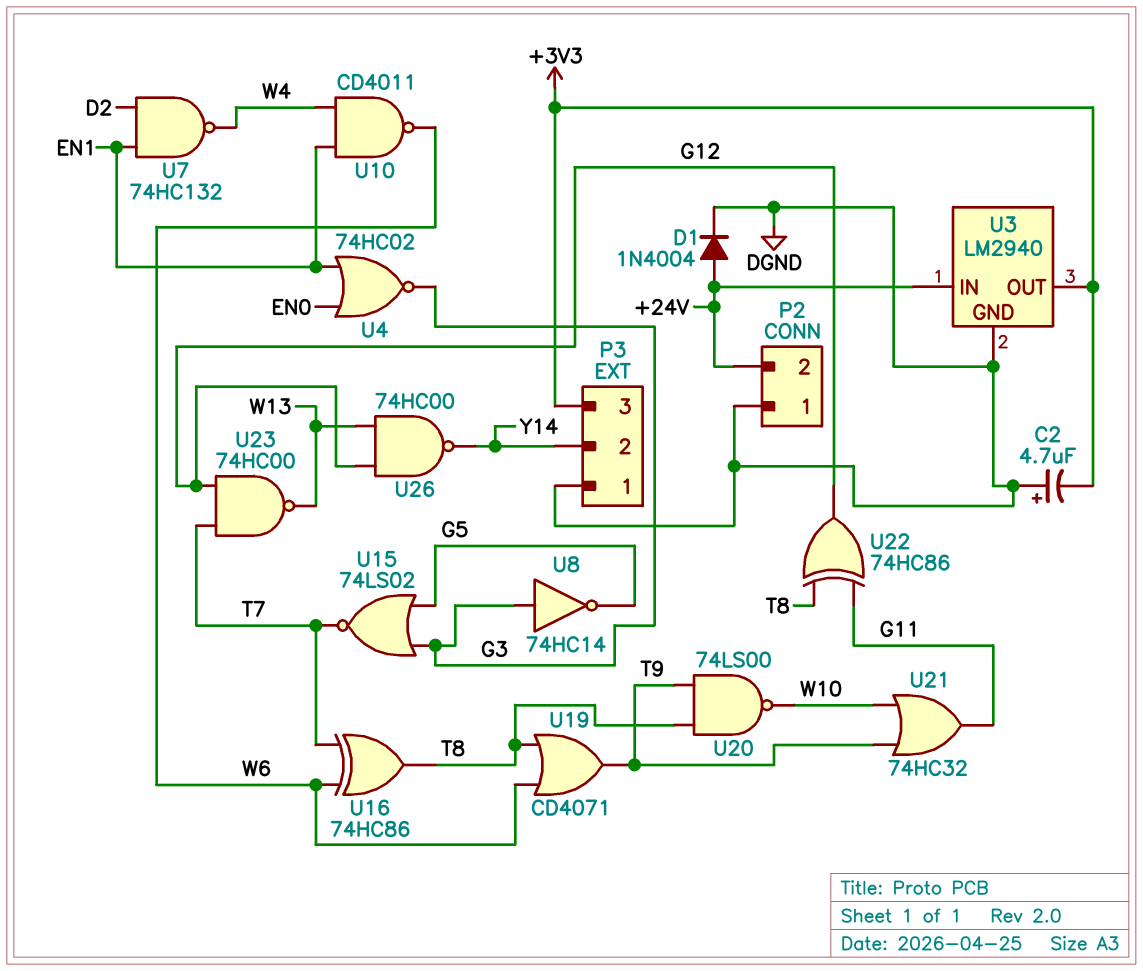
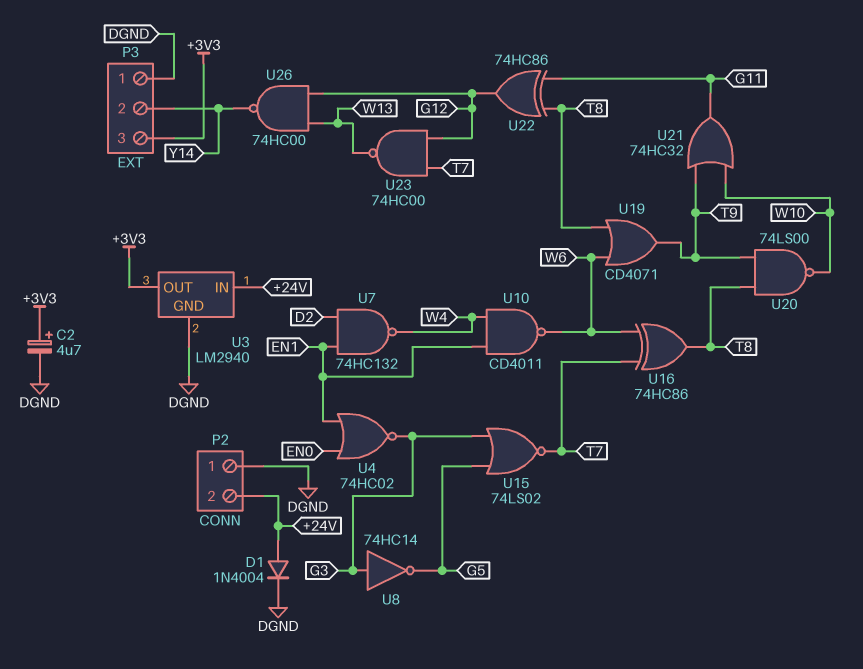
C2: 4.7uF (plus DGND, minus +3V3) -> 4.7uF (plus +3V3, minus DGND)

